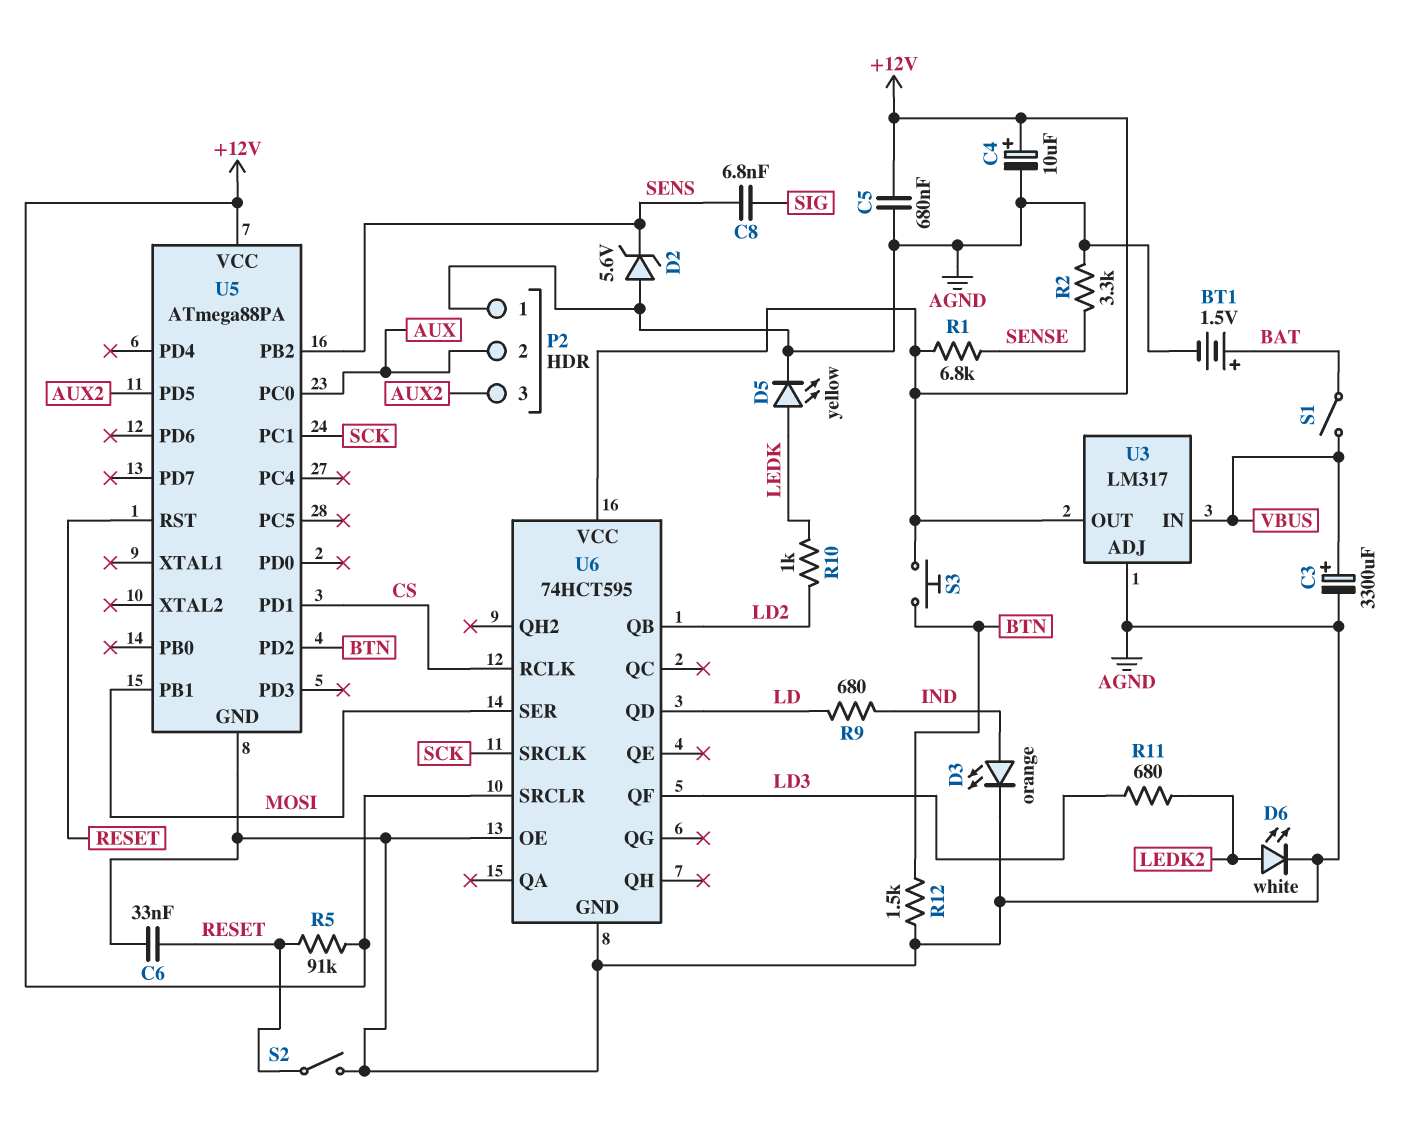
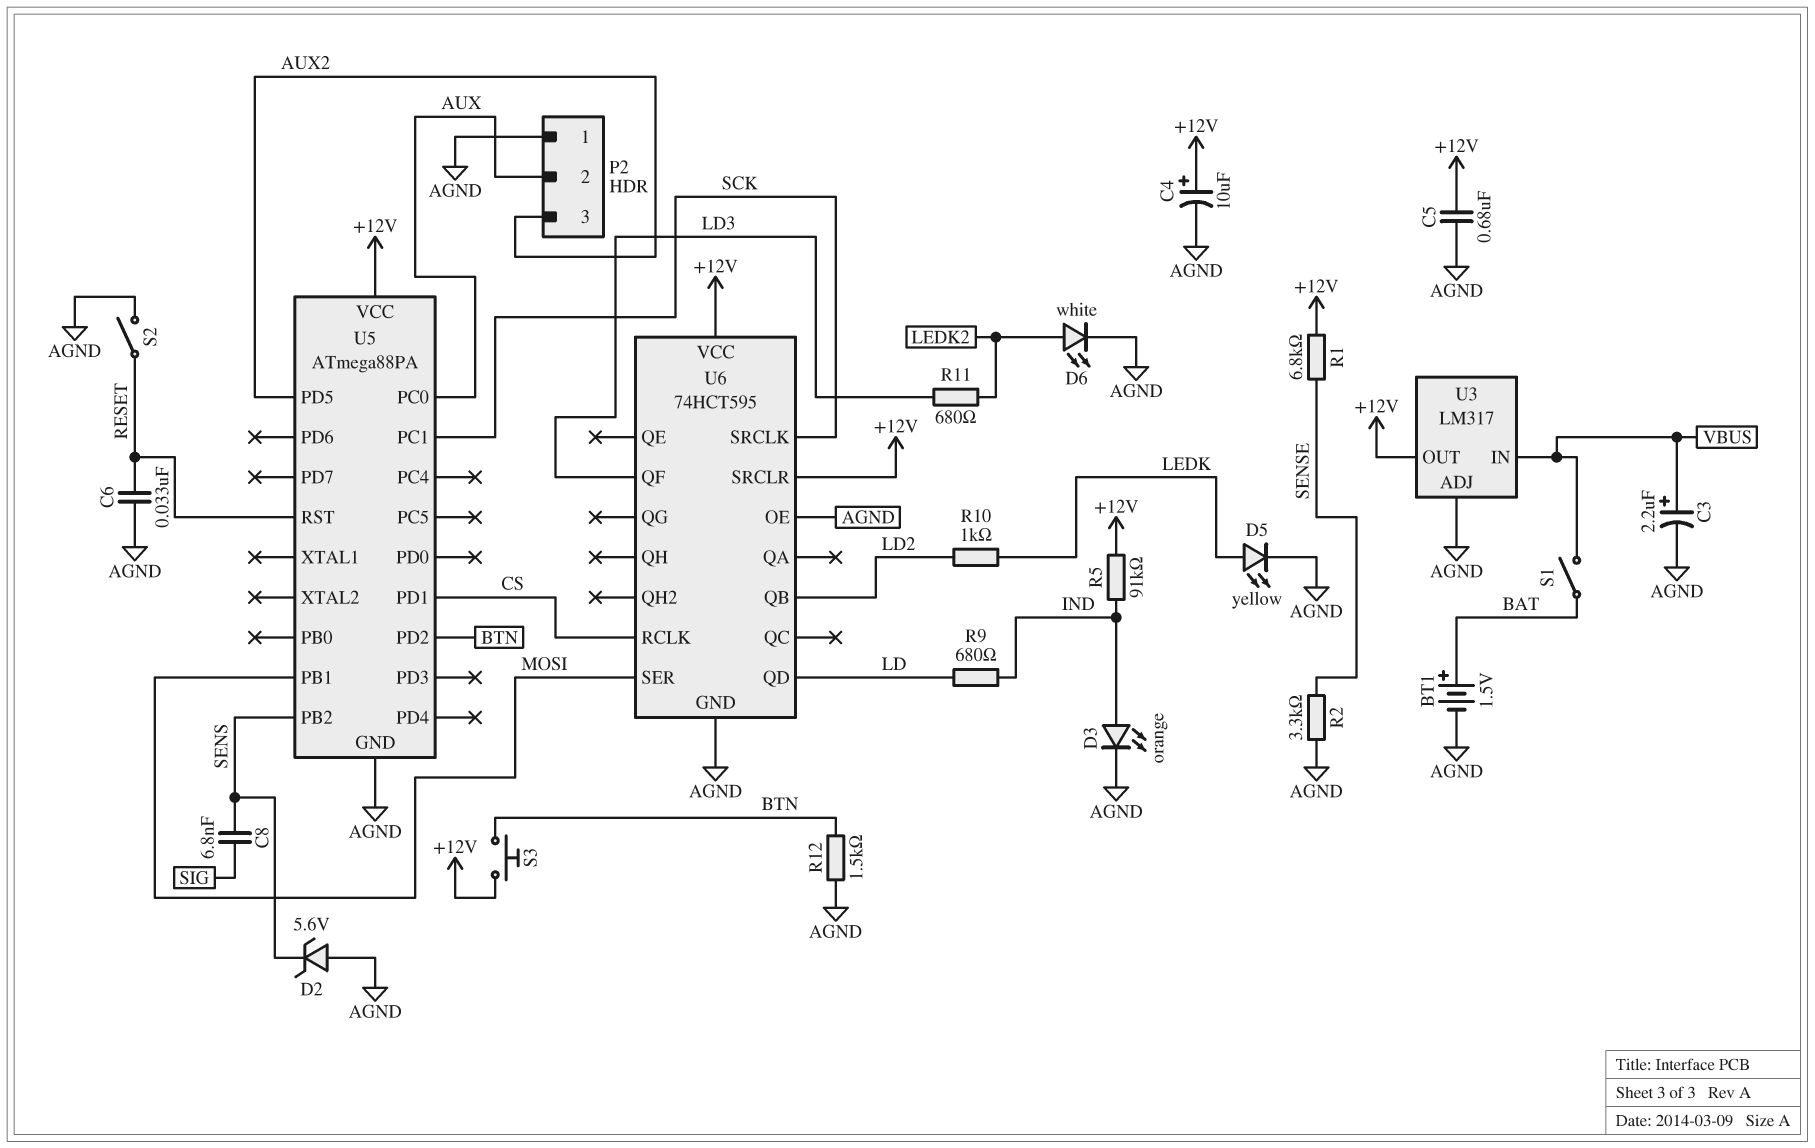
C3: 3300uF (plus VBUS, minus AGND) -> 2.2uF (plus VBUS, minus AGND)
R5: 91k (+12V, RESET) -> 91k (+12V, IND)

